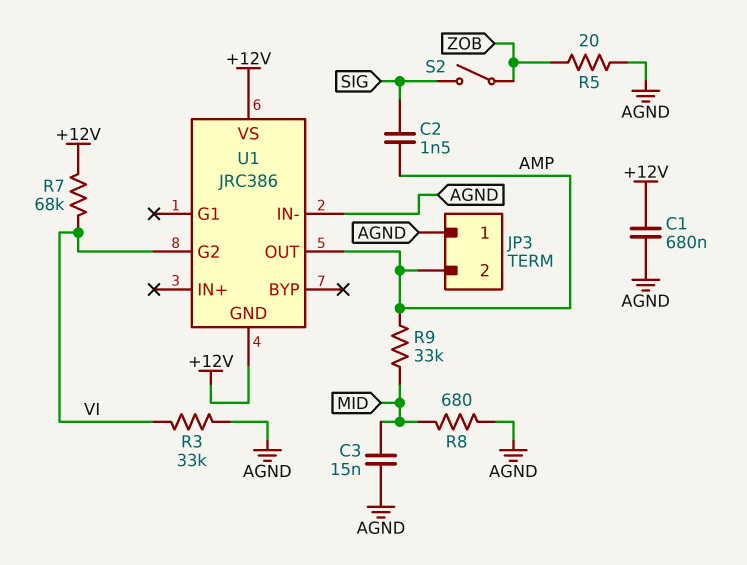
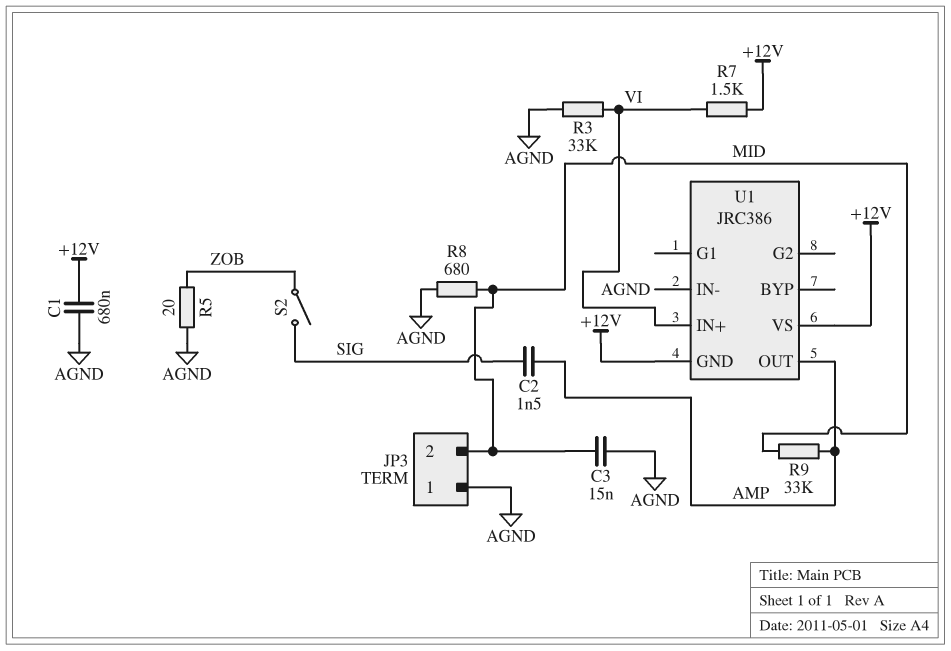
JP3 pin 2: AMP -> MID
R7: 68k (+12V, VI) -> 1.5k (+12V, VI)
U1 pin G2: VI -> none
U1 pin IN+: none -> VI

